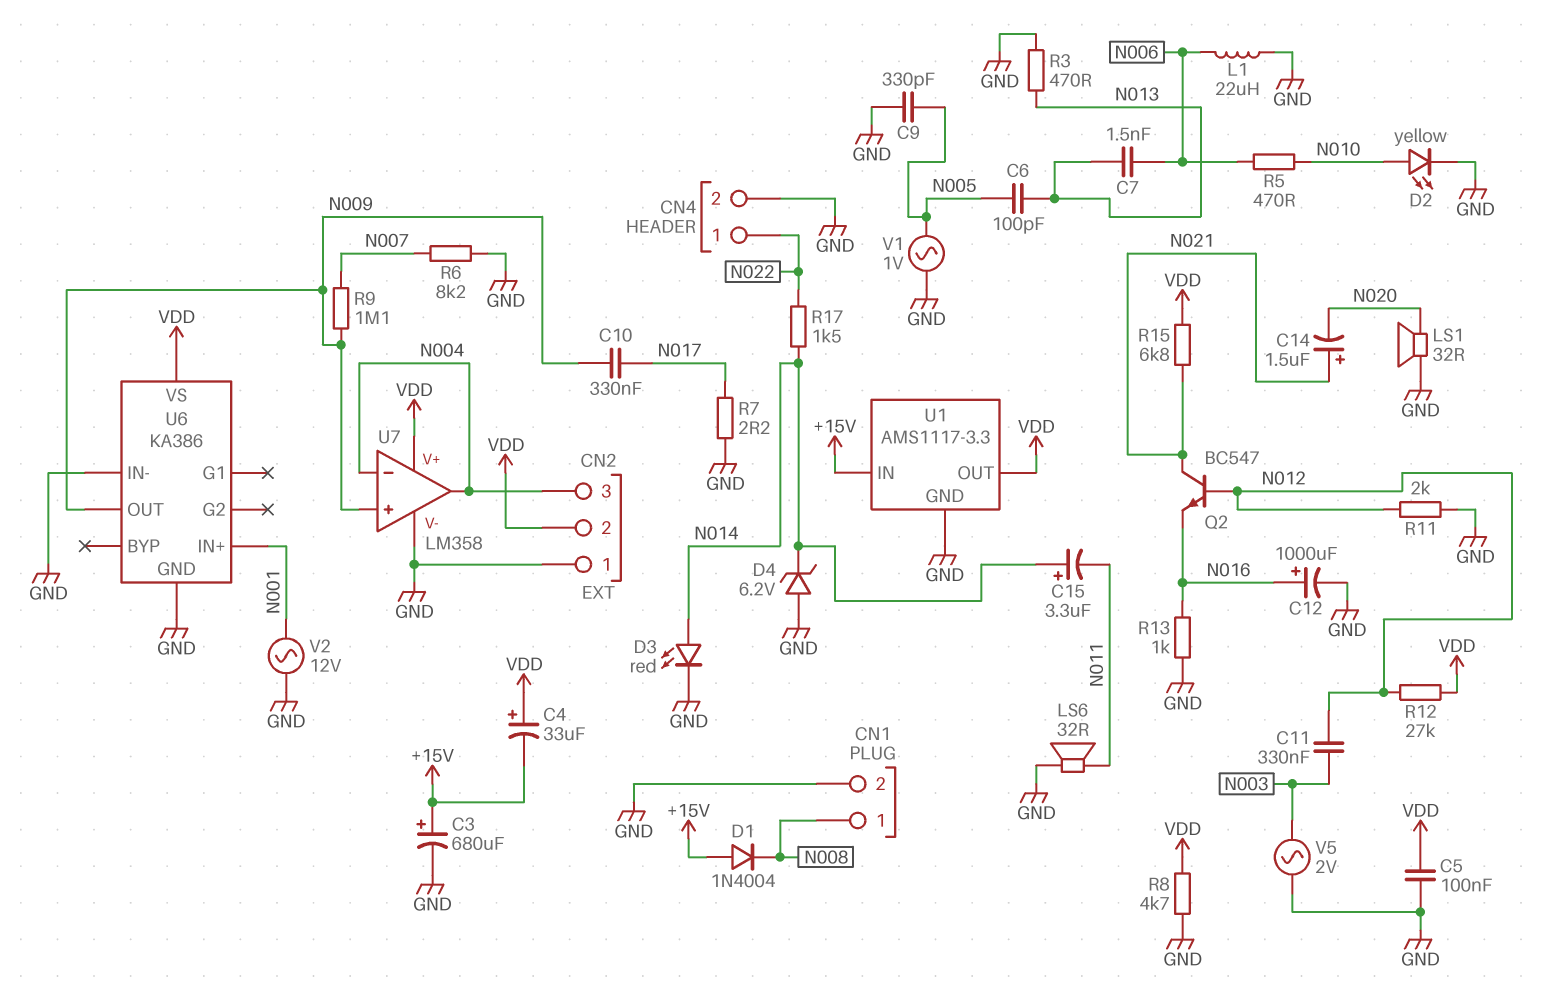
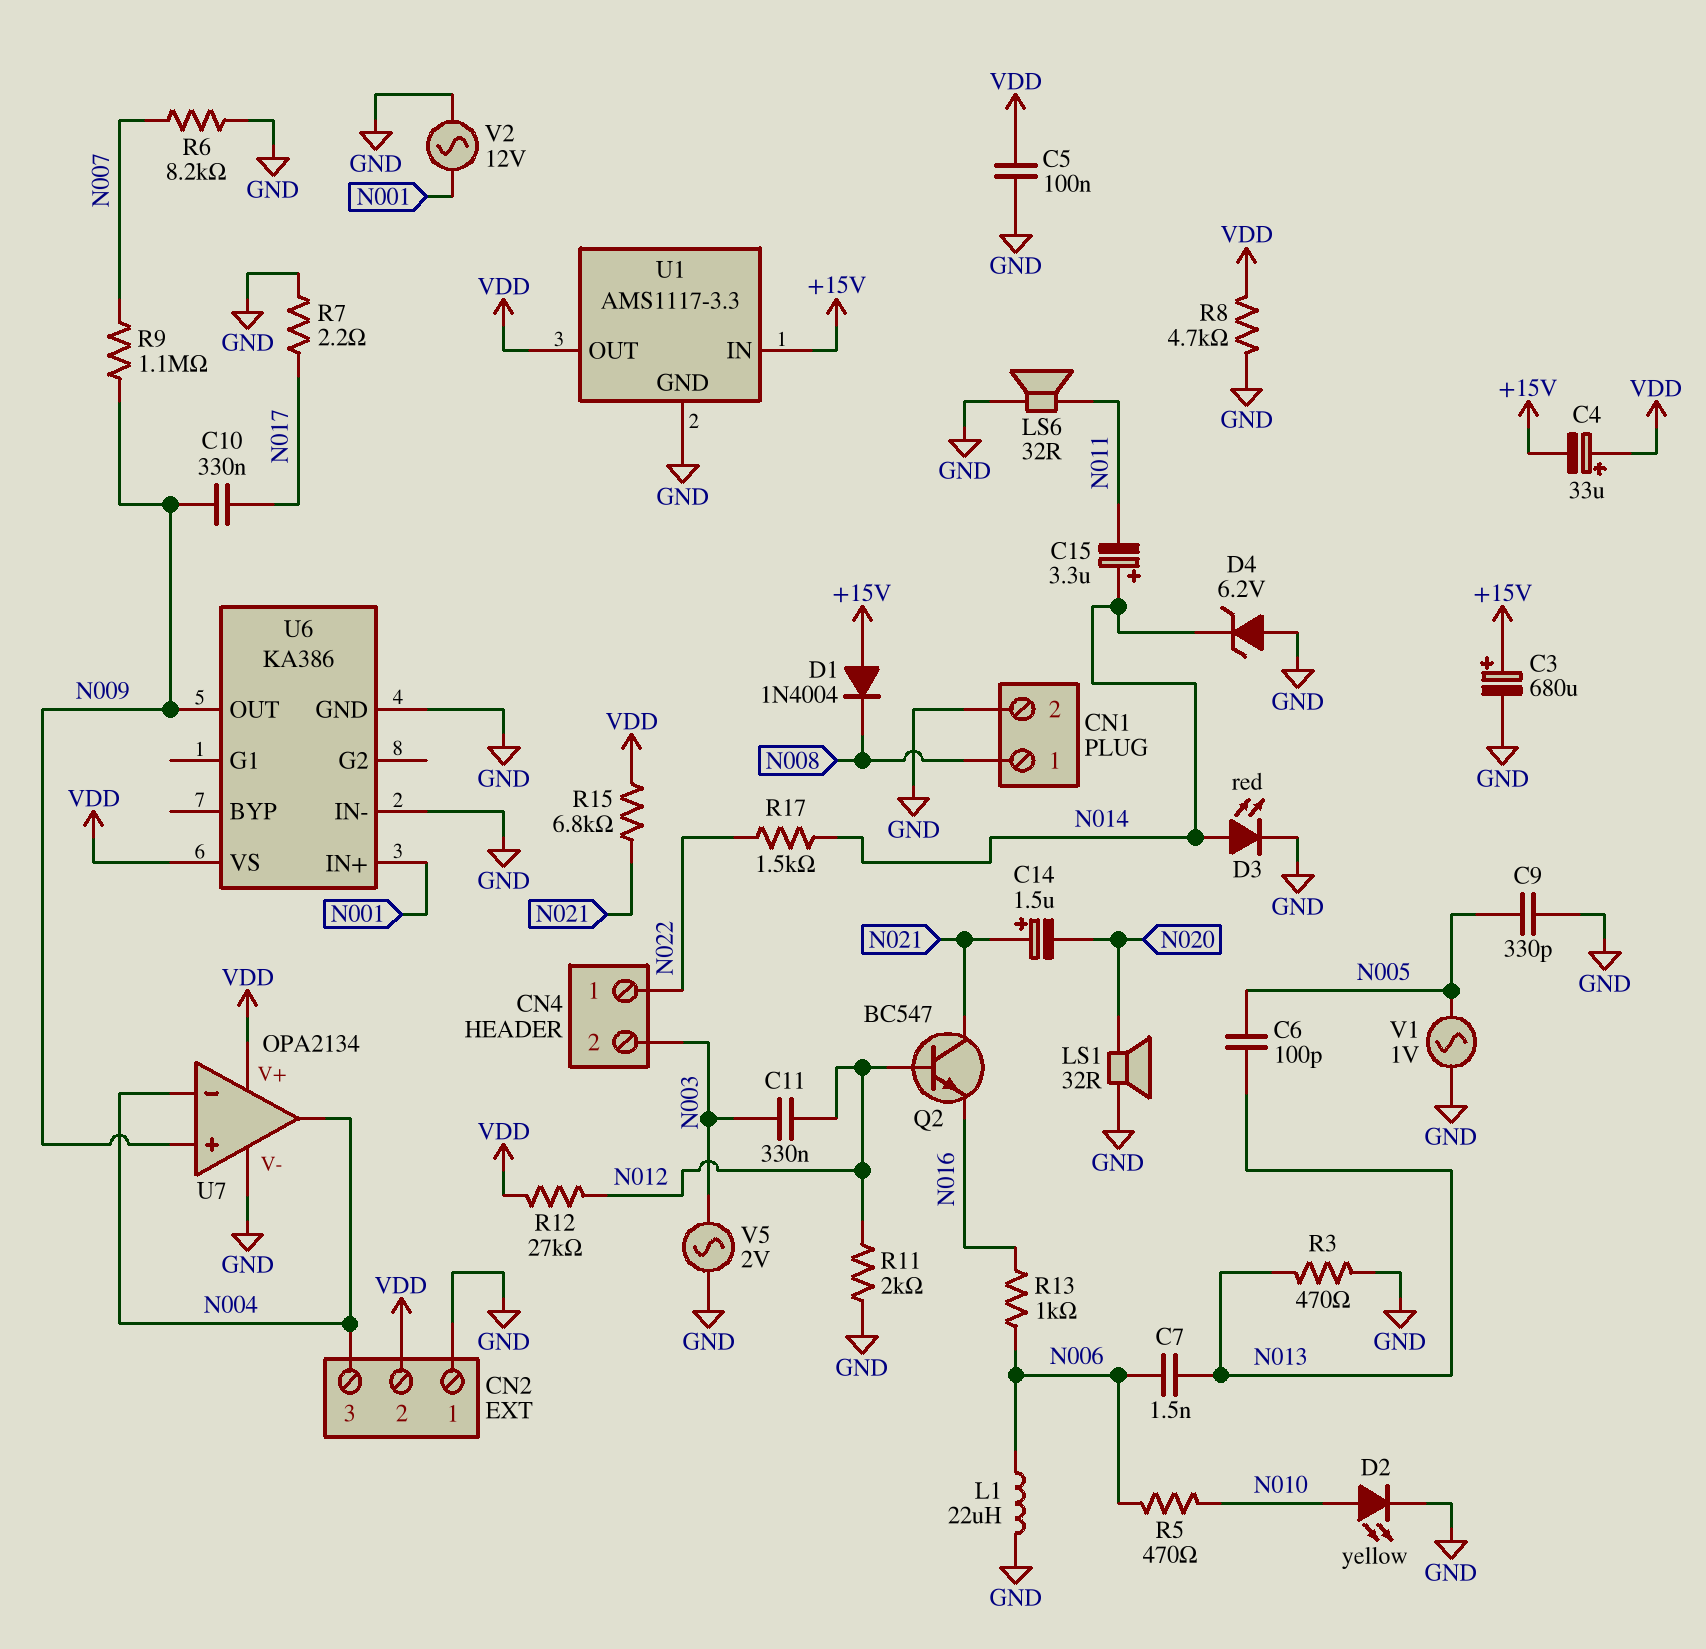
C12: 1000uF (plus N016, minus GND) -> none
CN4 pin 2: GND -> N003
R13: 1k (GND, N016) -> 1k (N006, N016)
U7: LM358 -> OPA2134

